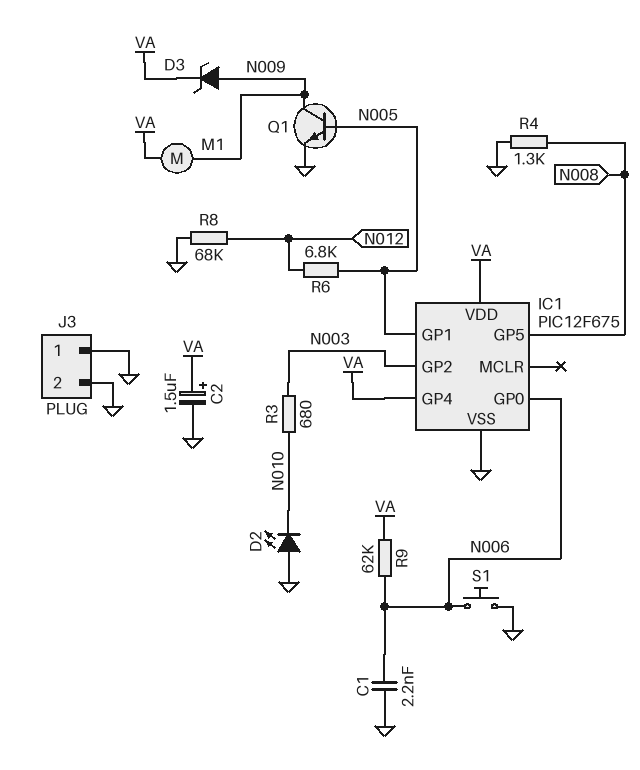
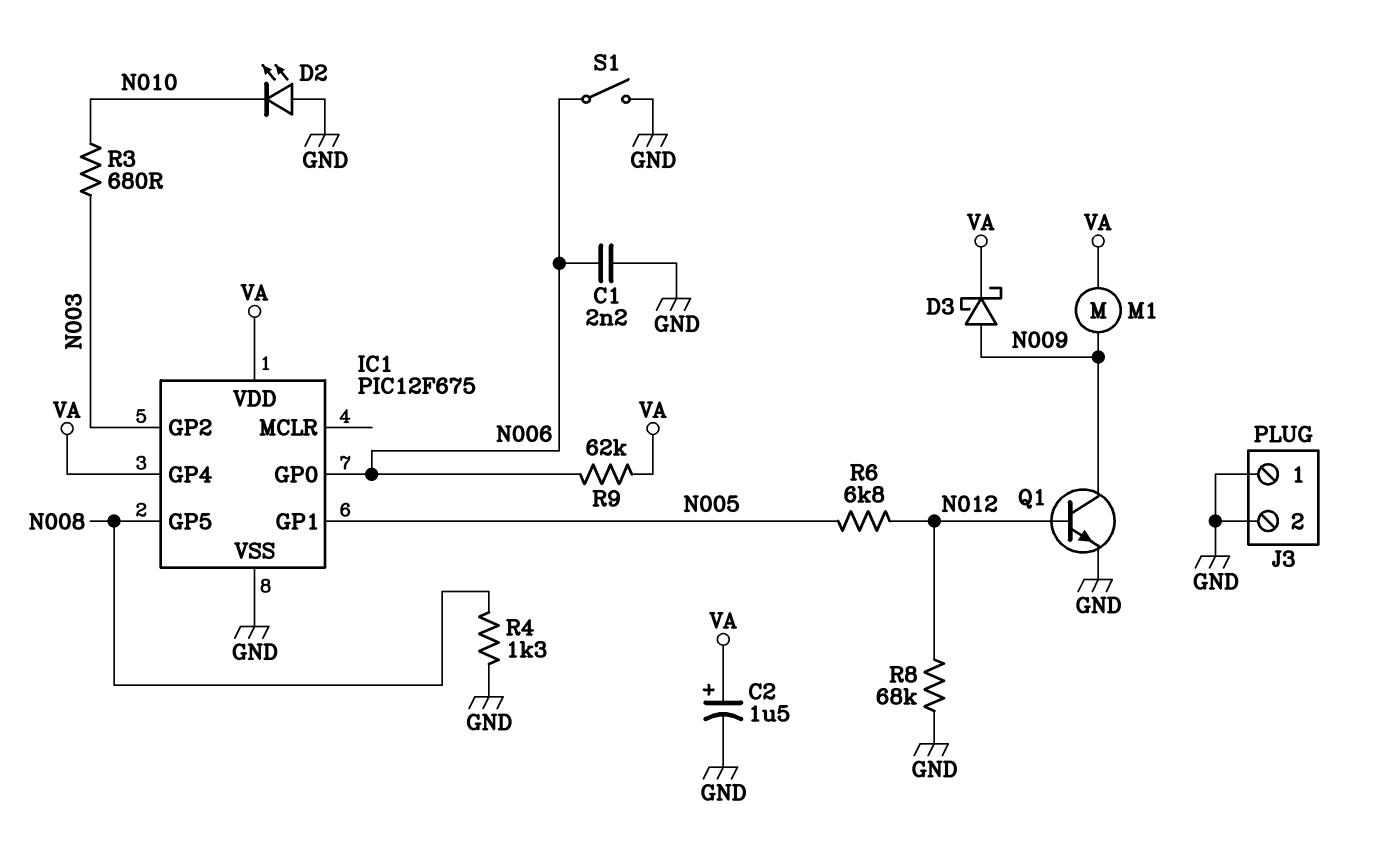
D3: zener (A N009, K VA) -> schottky (A N009, K VA)
Q1: NPN (B N005, C N009, E GND) -> NPN (B N012, C N009, E GND)
S1: button (GND, N006) -> switch (GND, N006)

